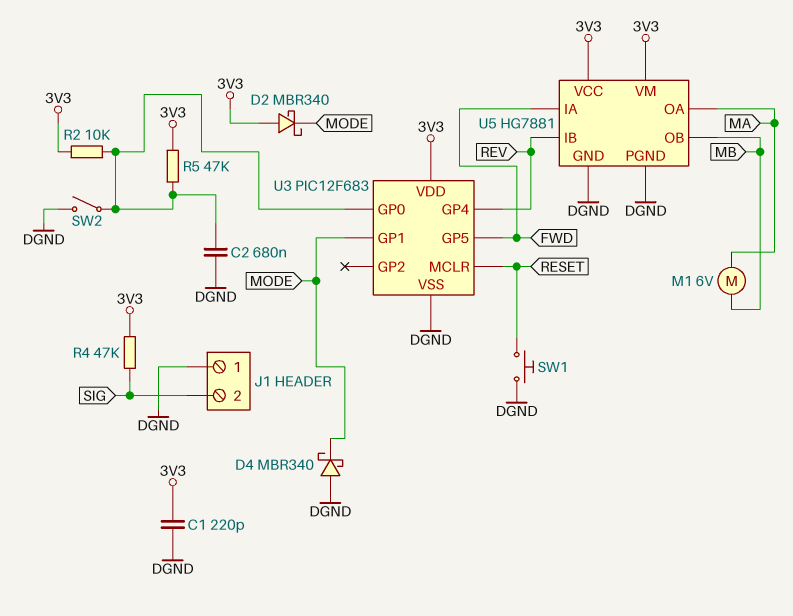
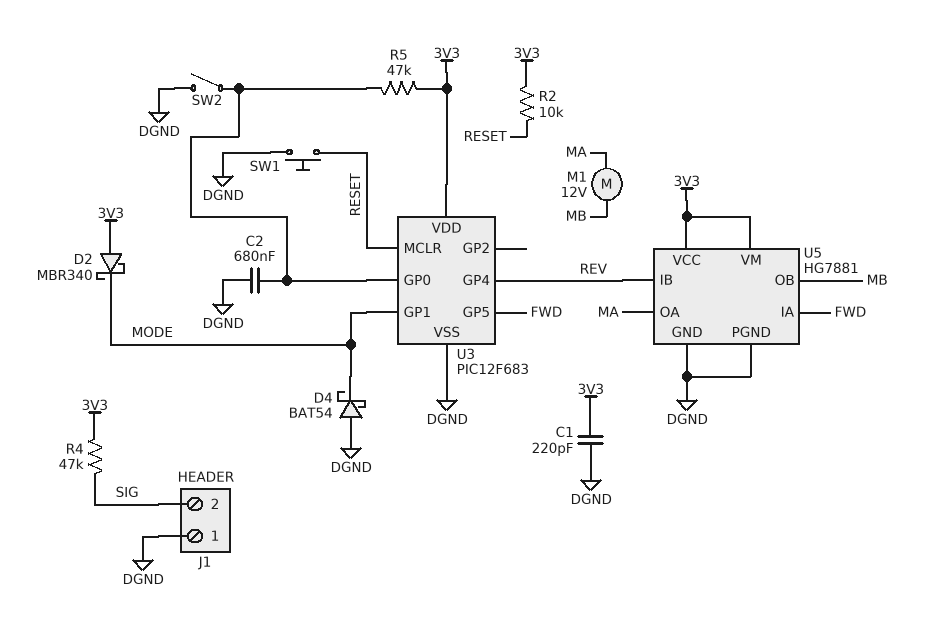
D4: schottky MBR340 (A DGND, K MODE) -> schottky BAT54 (A DGND, K MODE)
M1: motor 6V (MA, MB) -> motor 12V (MA, MB)
R2: 10k (3V3, U3/GP0) -> 10k (3V3, RESET)

